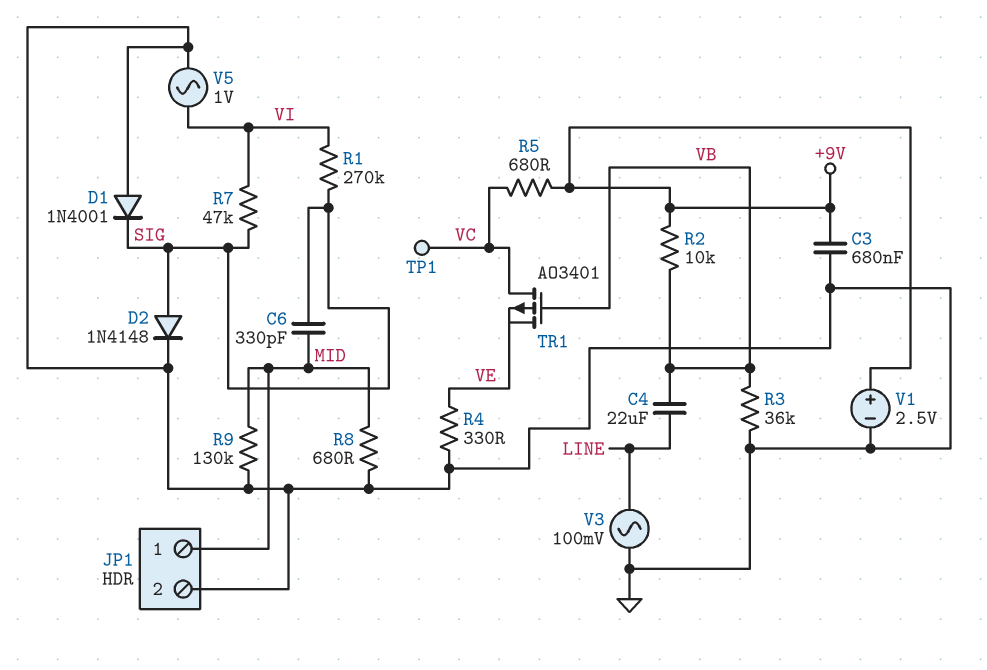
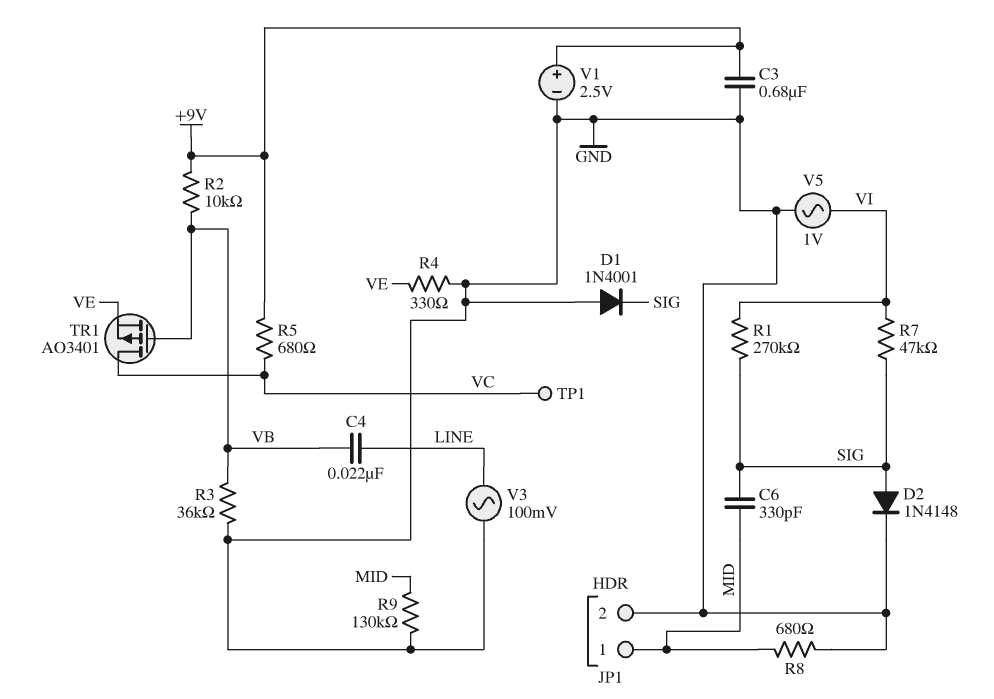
C4: 22uF (LINE, VB) -> 22nF (LINE, VB)

